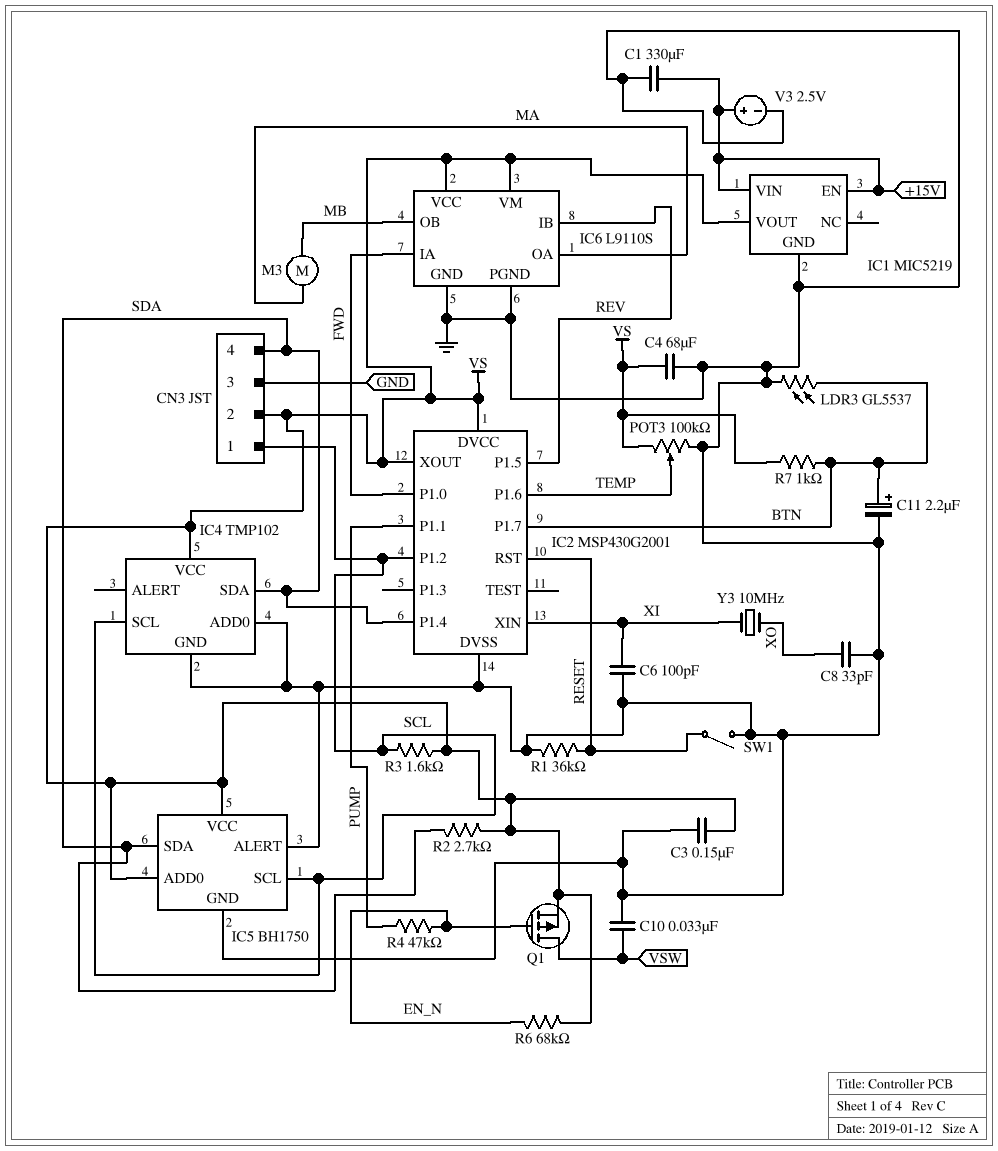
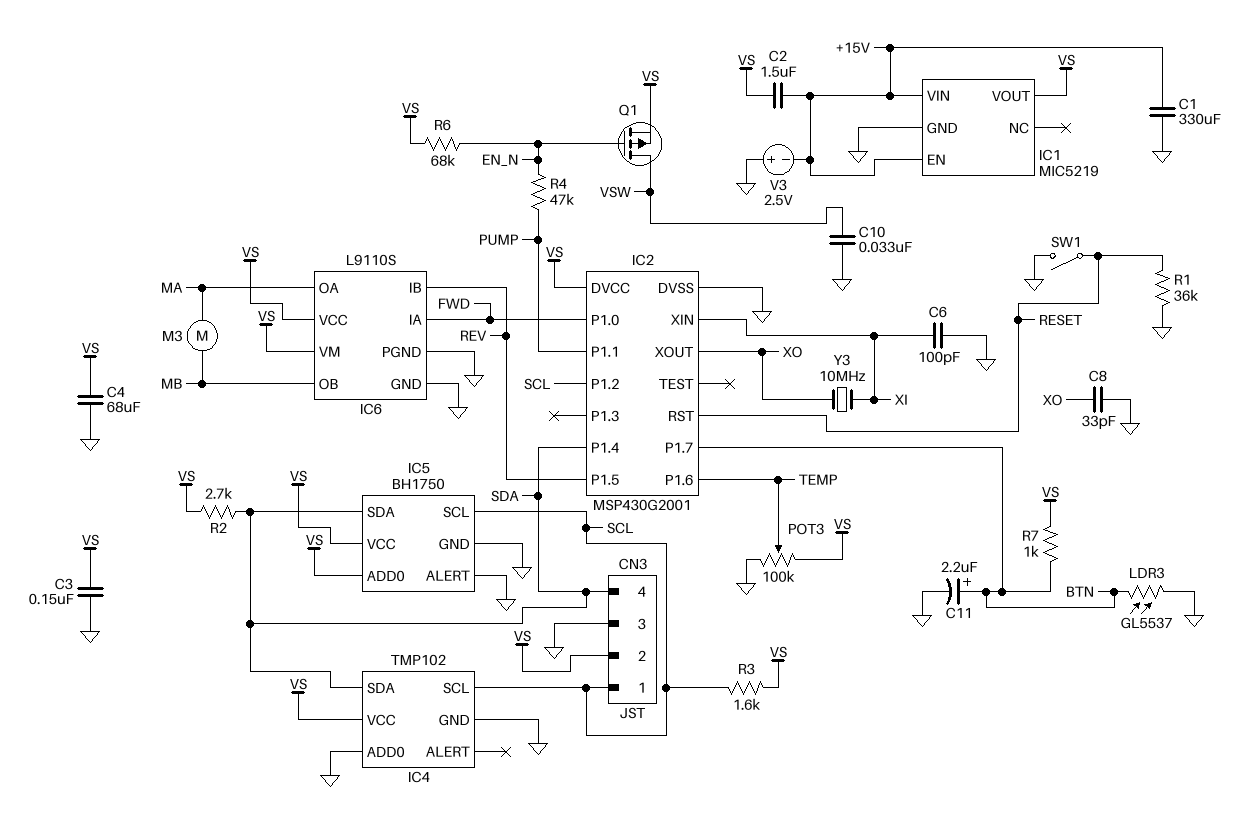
C2: none -> 1.5uF (+15V, VS)
IC2 pin XOUT: VS -> XO
V3: 2.5V (plus +15V, minus GND) -> 2.5V (plus GND, minus +15V)

